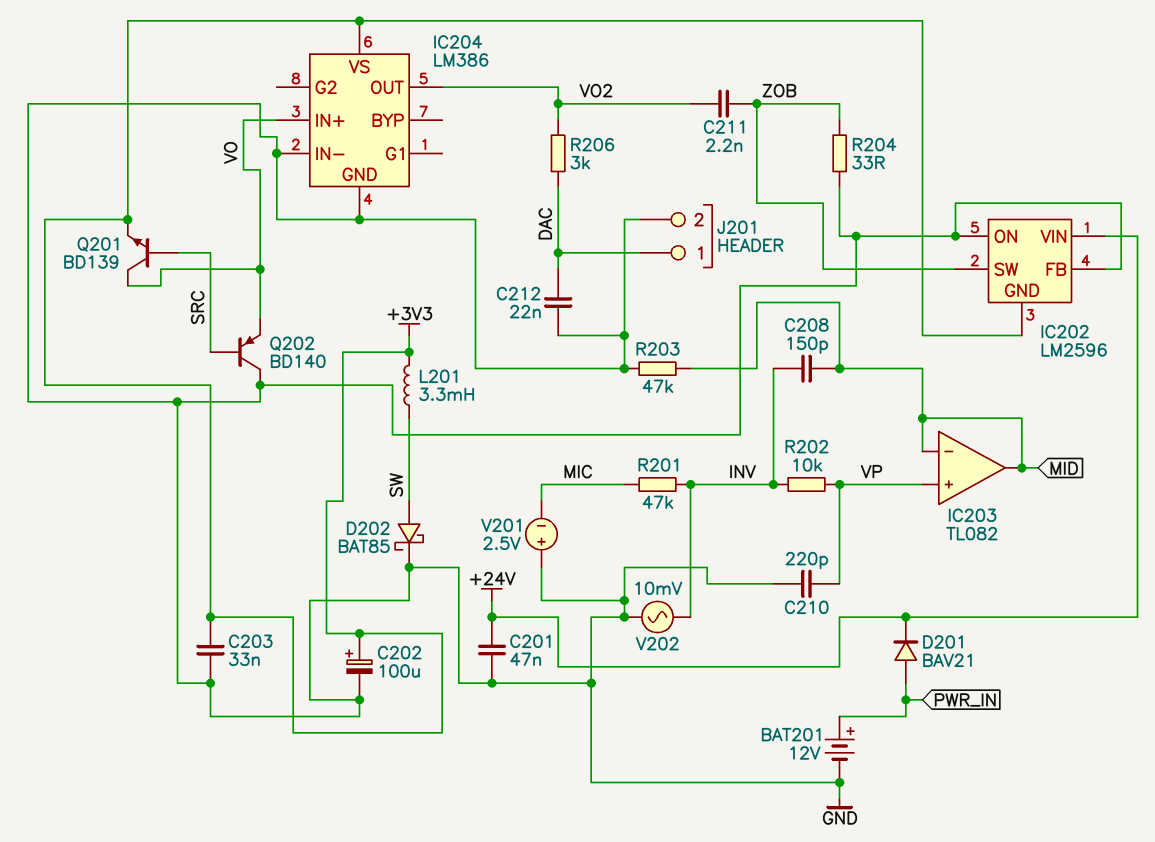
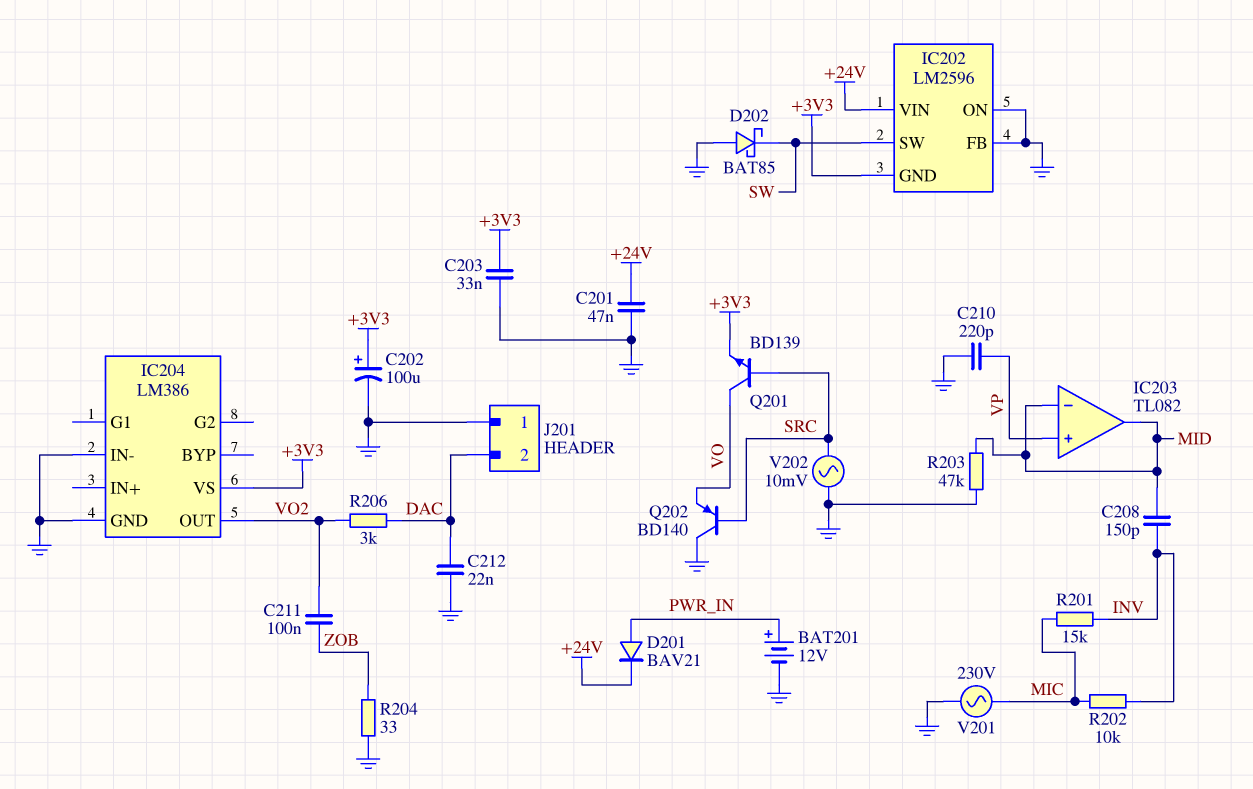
C211: 2.2nF (VO2, ZOB) -> 100nF (VO2, ZOB)
D202: schottky BAT85 (A SW, K GND) -> schottky BAT85 (A GND, K SW)
IC202 pin SW: ZOB -> SW
IC204 pin IN+: VO -> none
J201 pin 1: DAC -> GND
J201 pin 2: GND -> DAC
L201: 3.3mH (+3V3, SW) -> none
R201: 47k (INV, MIC) -> 15k (INV, MIC)
R202: 10k (INV, VP) -> 10k (INV, MIC)
V201: 2.5V (plus GND, minus MIC) -> AC 230V (GND, MIC)
V202: AC 10mV (GND, INV) -> AC 10mV (GND, SRC)

